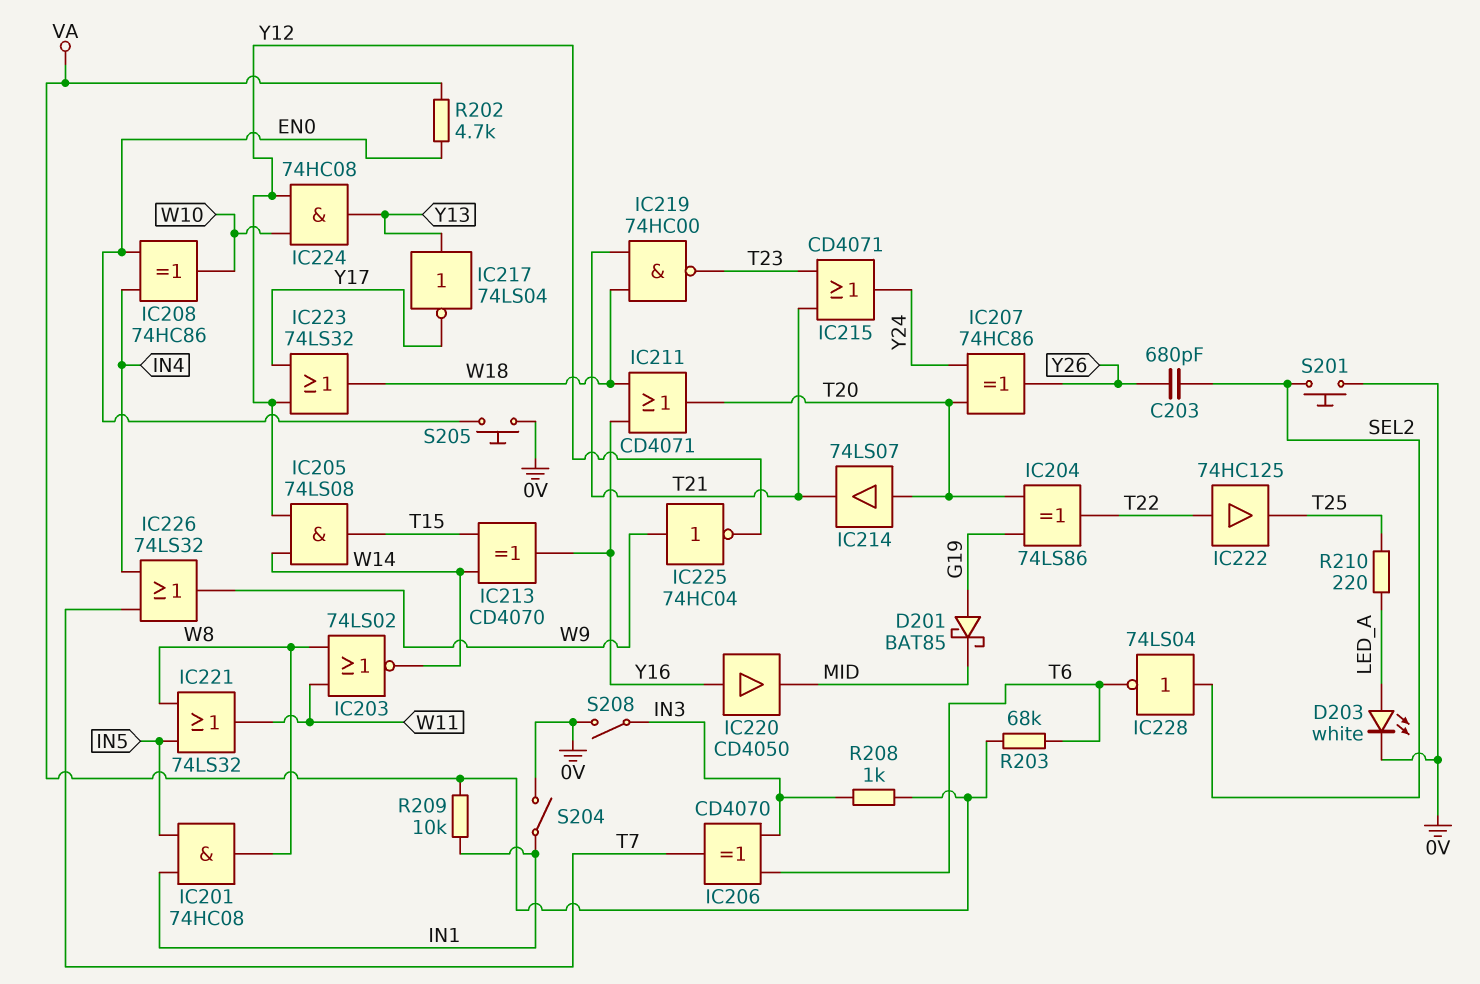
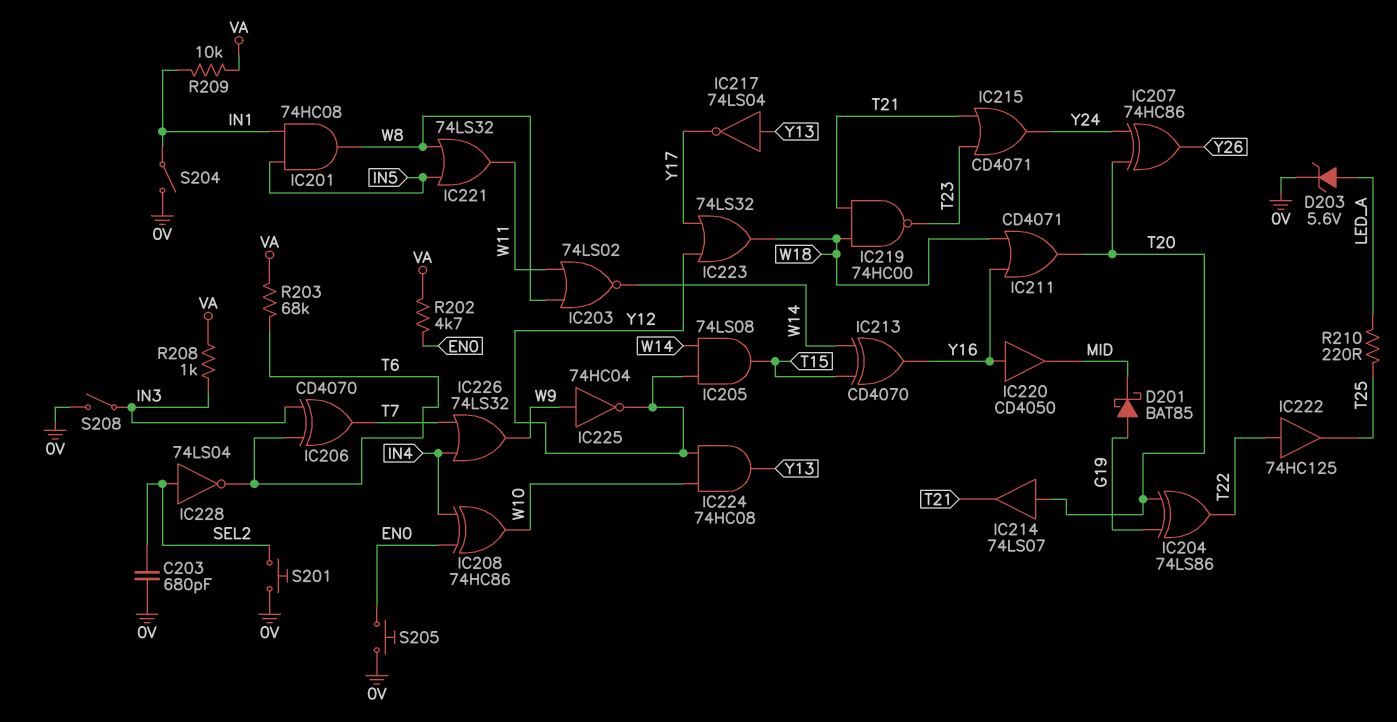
C203: 680pF (SEL2, Y26) -> 680pF (0V, SEL2)
D203: LED white (A LED_A, K 0V) -> zener 5.6V (A LED_A, K 0V)

